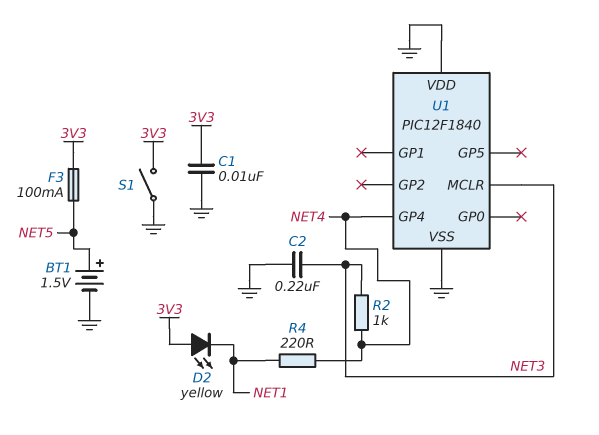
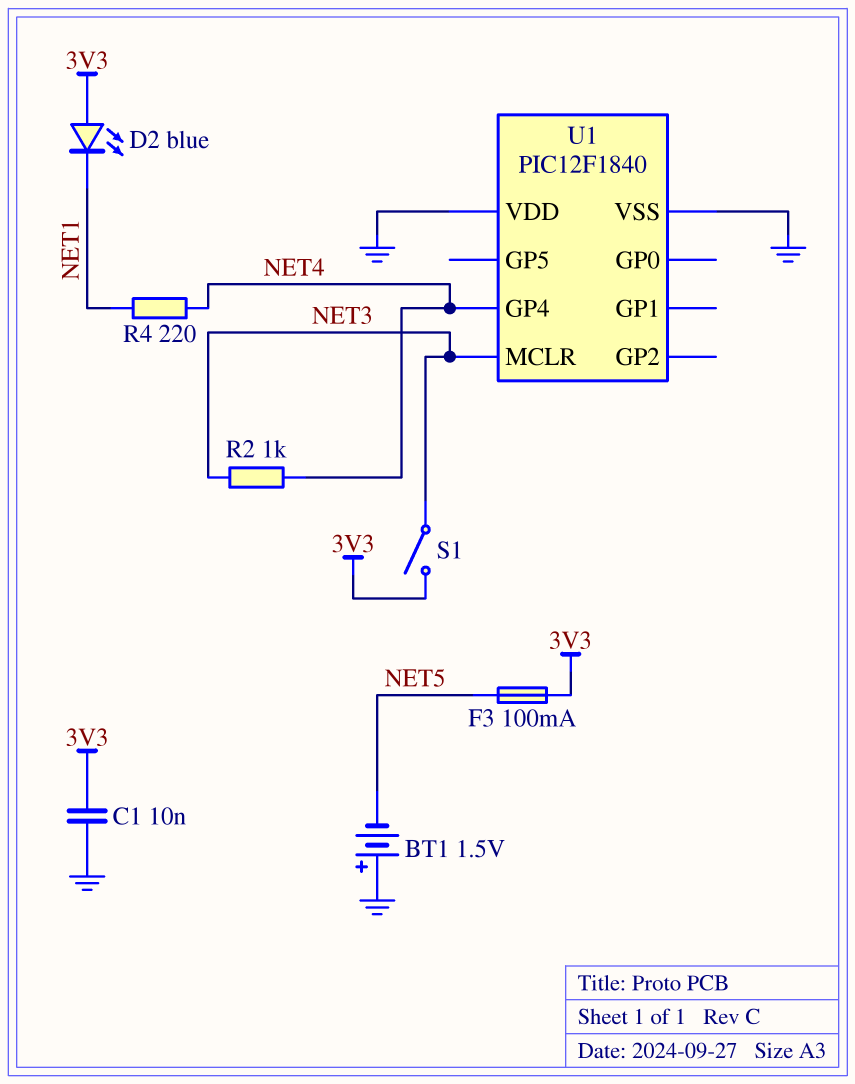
BT1: 1.5V (plus NET5, minus GND) -> 1.5V (plus GND, minus NET5)
C2: 220nF (GND, NET3) -> none
D2: LED yellow (A 3V3, K NET1) -> LED blue (A 3V3, K NET1)
S1: switch (3V3, GND) -> switch (3V3, NET3)

